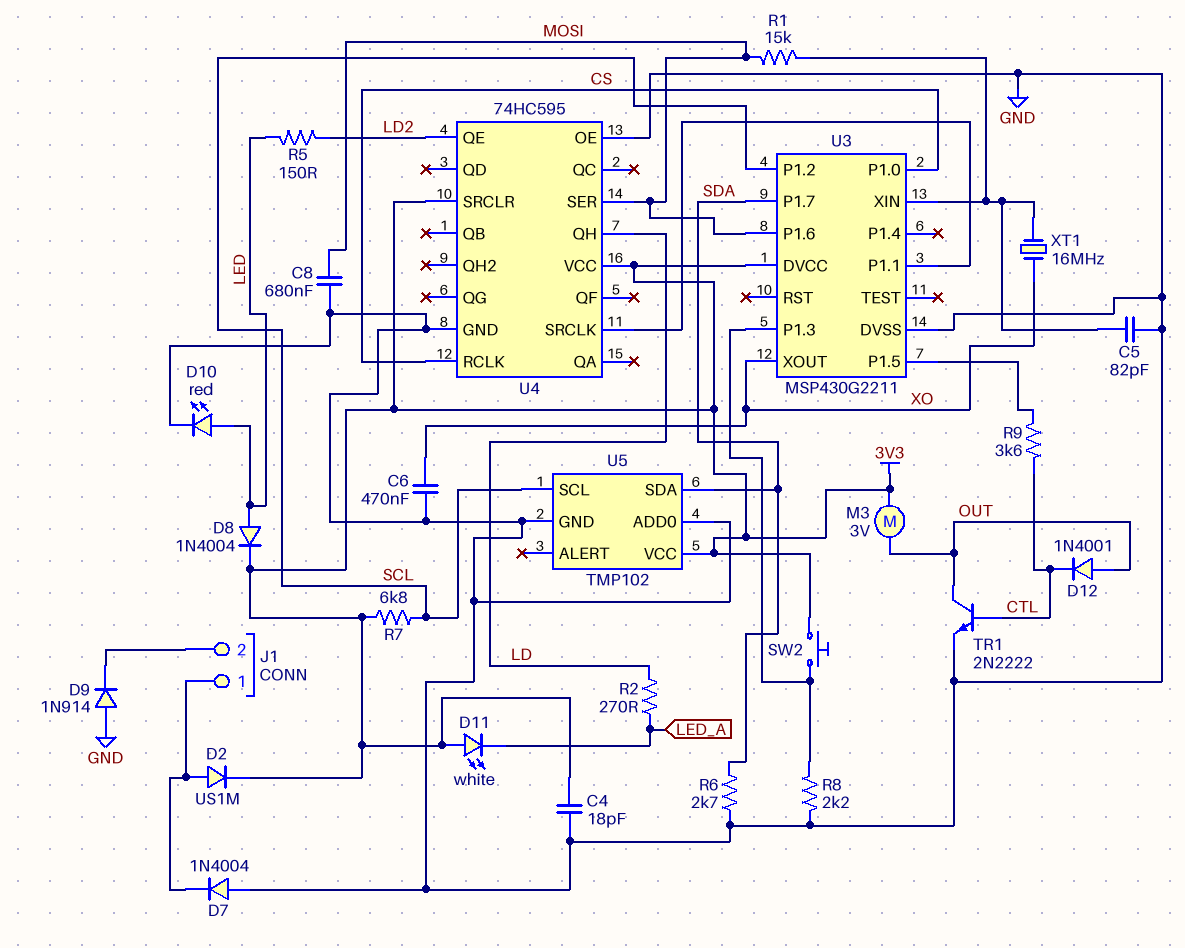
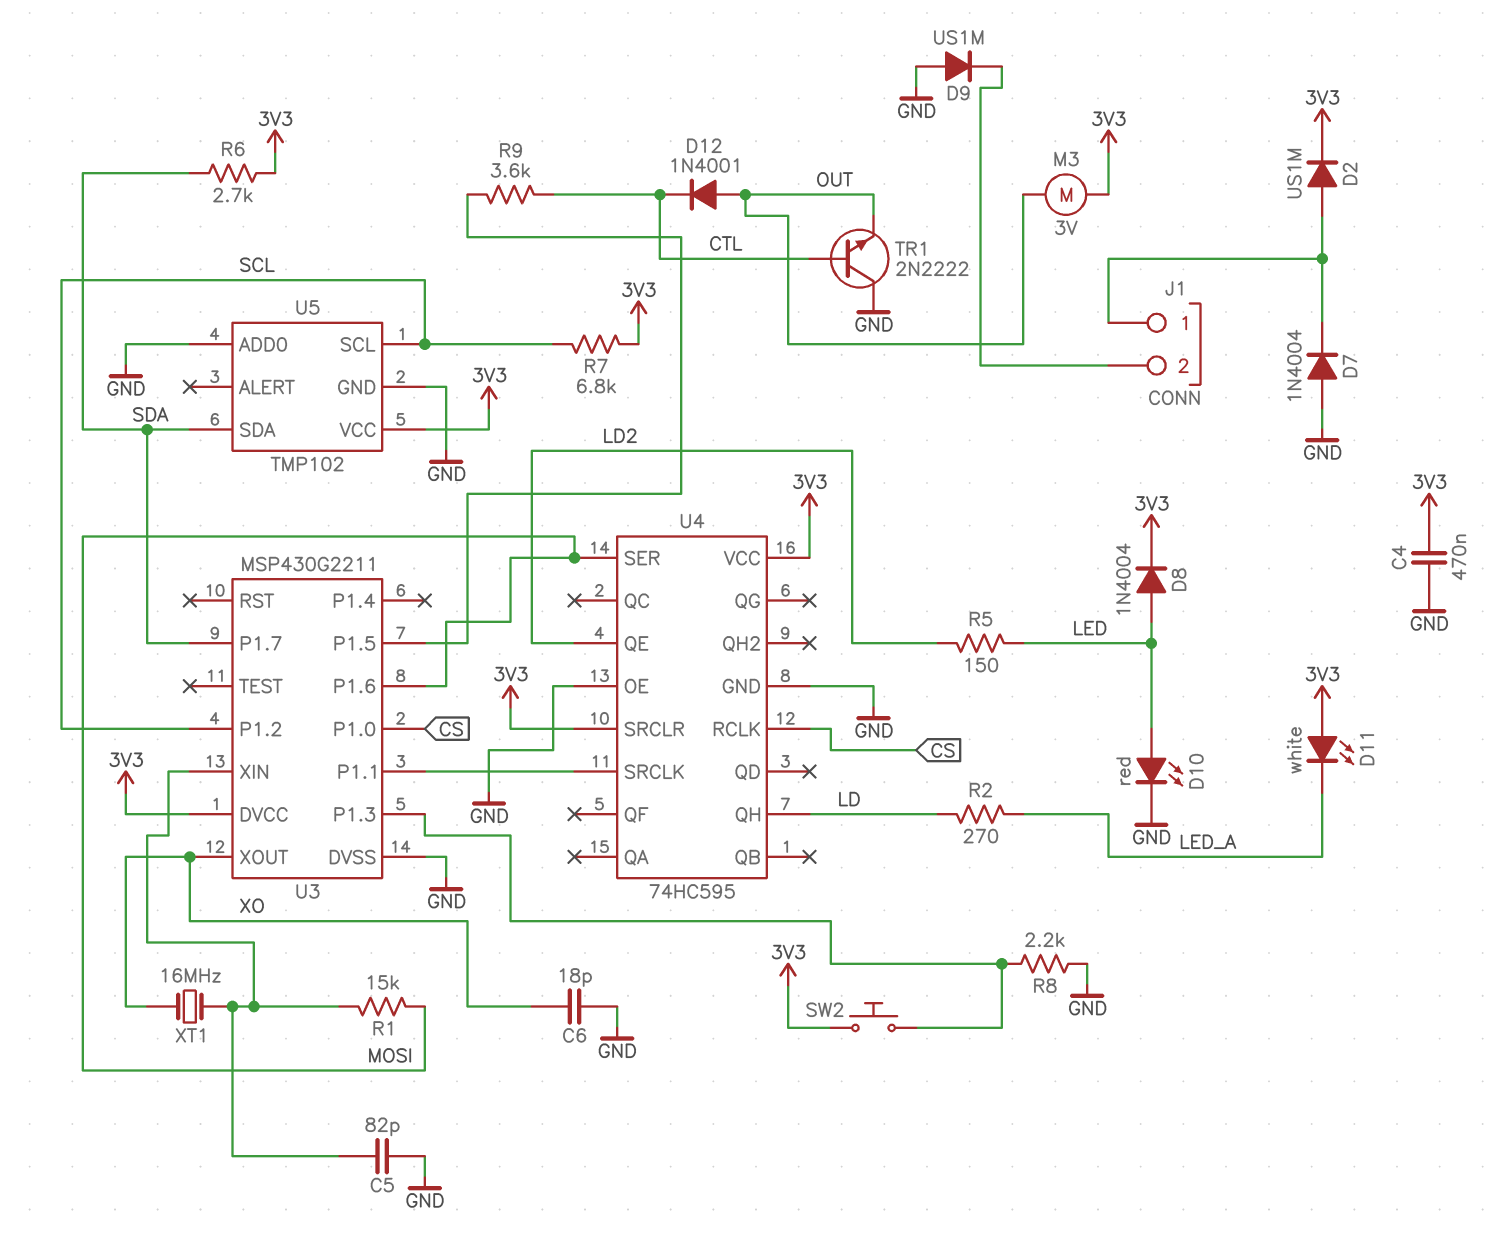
C4: 18pF (3V3, GND) -> 470nF (3V3, GND)
C6: 470nF (GND, XO) -> 18pF (GND, XO)
C8: 680nF (GND, MOSI) -> none
D9: diode 1N914 (A GND, K J1/2) -> diode US1M (A GND, K J1/2)
R6: 2.7k (GND, SDA) -> 2.7k (3V3, SDA)
TR1: NPN 2N2222 (B CTL, C OUT, E GND) -> NPN 2N2222 (B CTL, C GND, E OUT)

